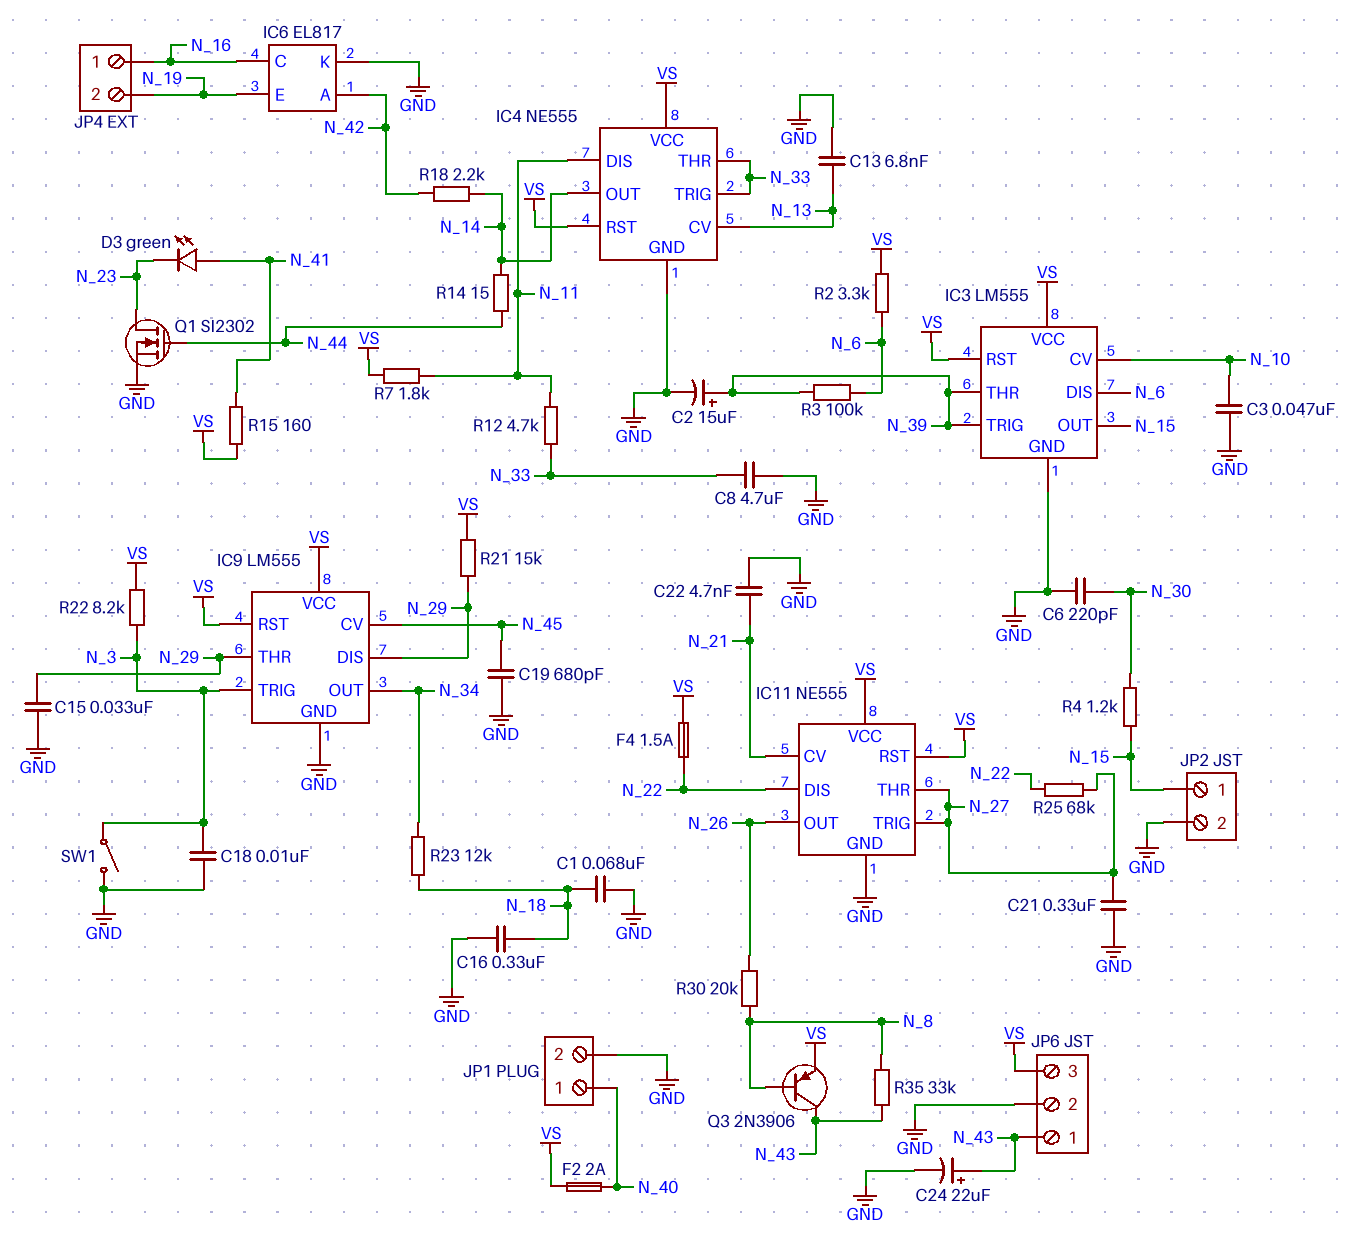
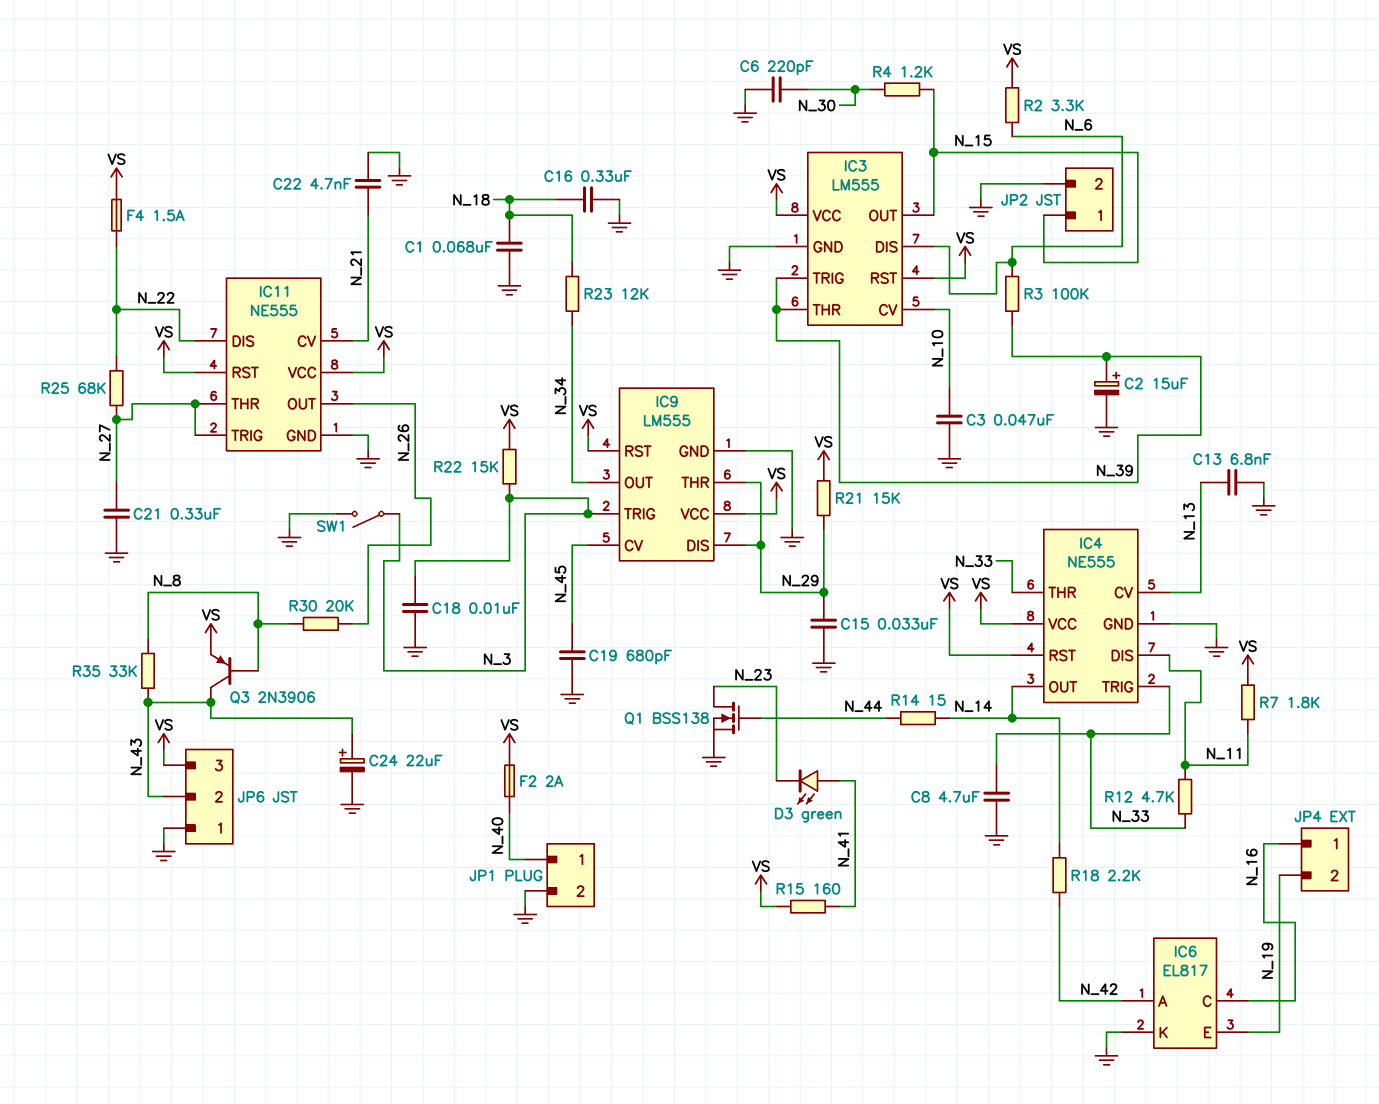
JP6 pin 1: N_43 -> GND
JP6 pin 2: GND -> N_43
Q1: NMOS SI2302 (G N_44, D N_23, S GND) -> NMOS BSS138 (G N_44, D N_23, S GND)
R22: 8.2k (N_3, VS) -> 15k (N_3, VS)

